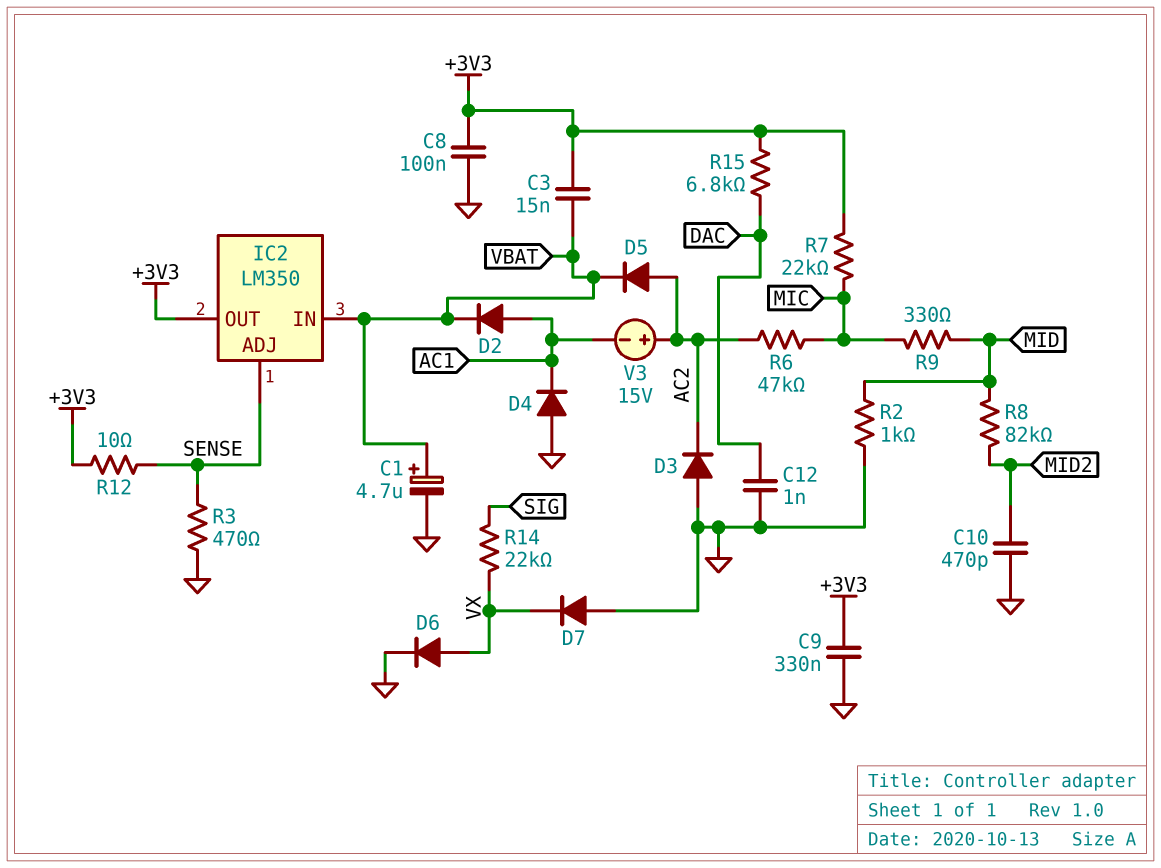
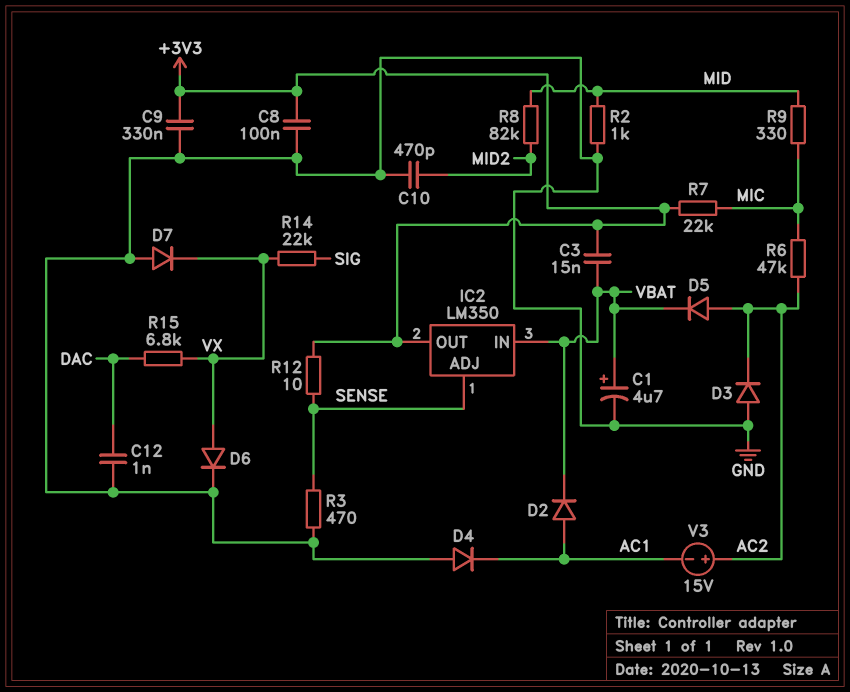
R15: 6.8k (+3V3, DAC) -> 6.8k (DAC, VX)

